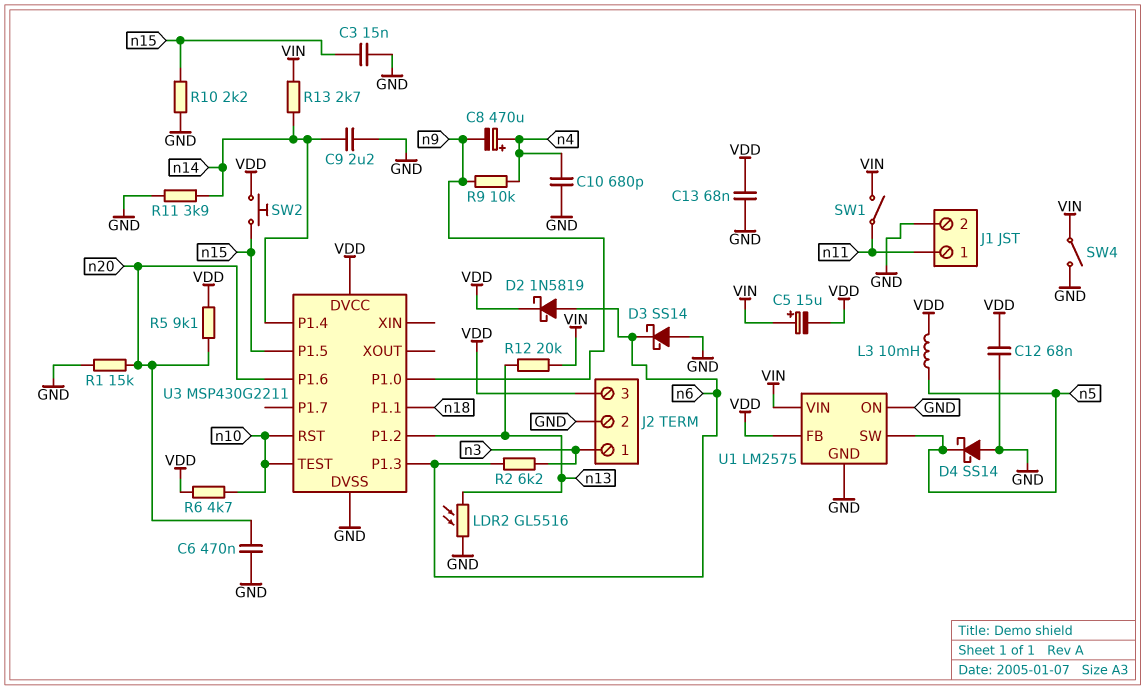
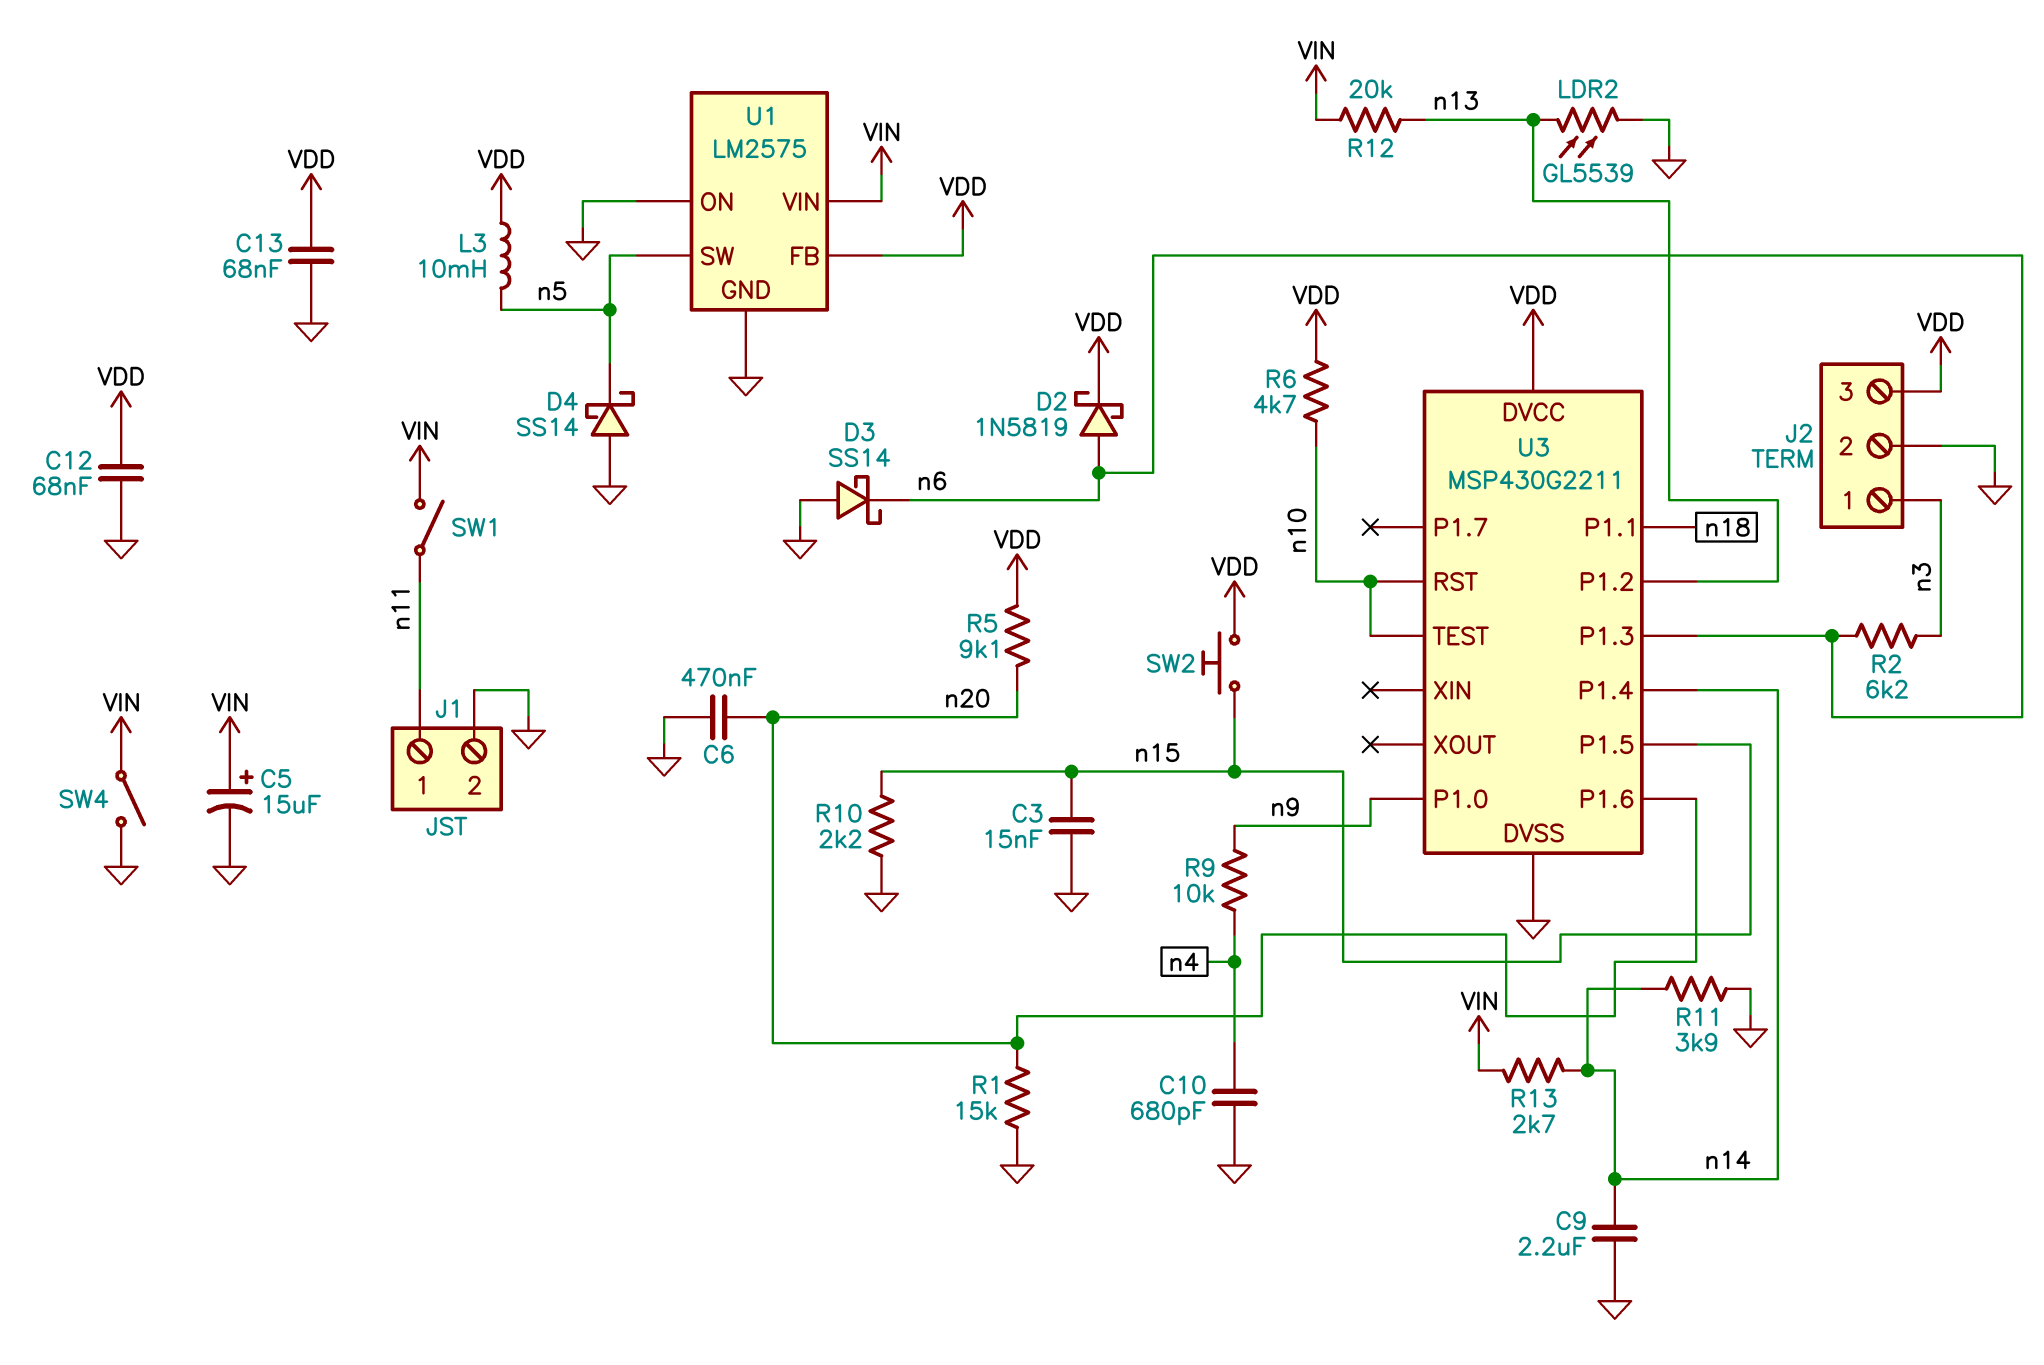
C5: 15uF (plus VIN, minus VDD) -> 15uF (plus VIN, minus GND)
C8: 470uF (plus n4, minus n9) -> none
LDR2: GL5516 (GND, n13) -> GL5539 (GND, n13)

